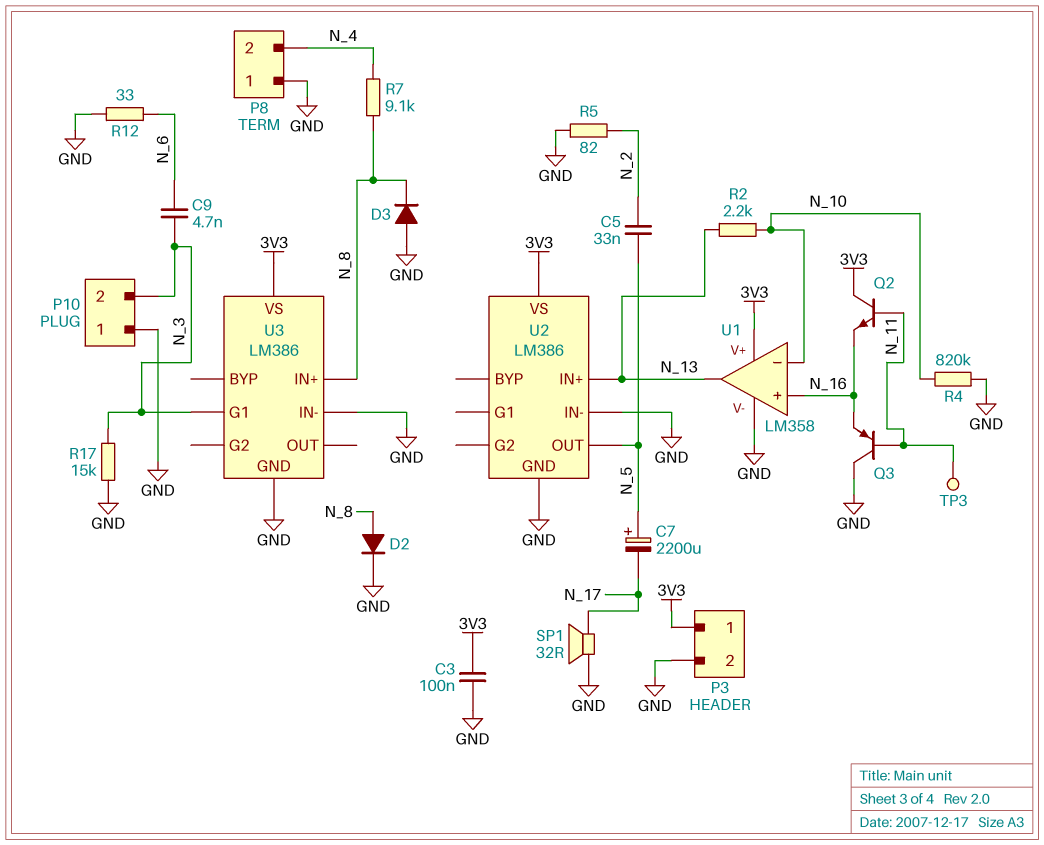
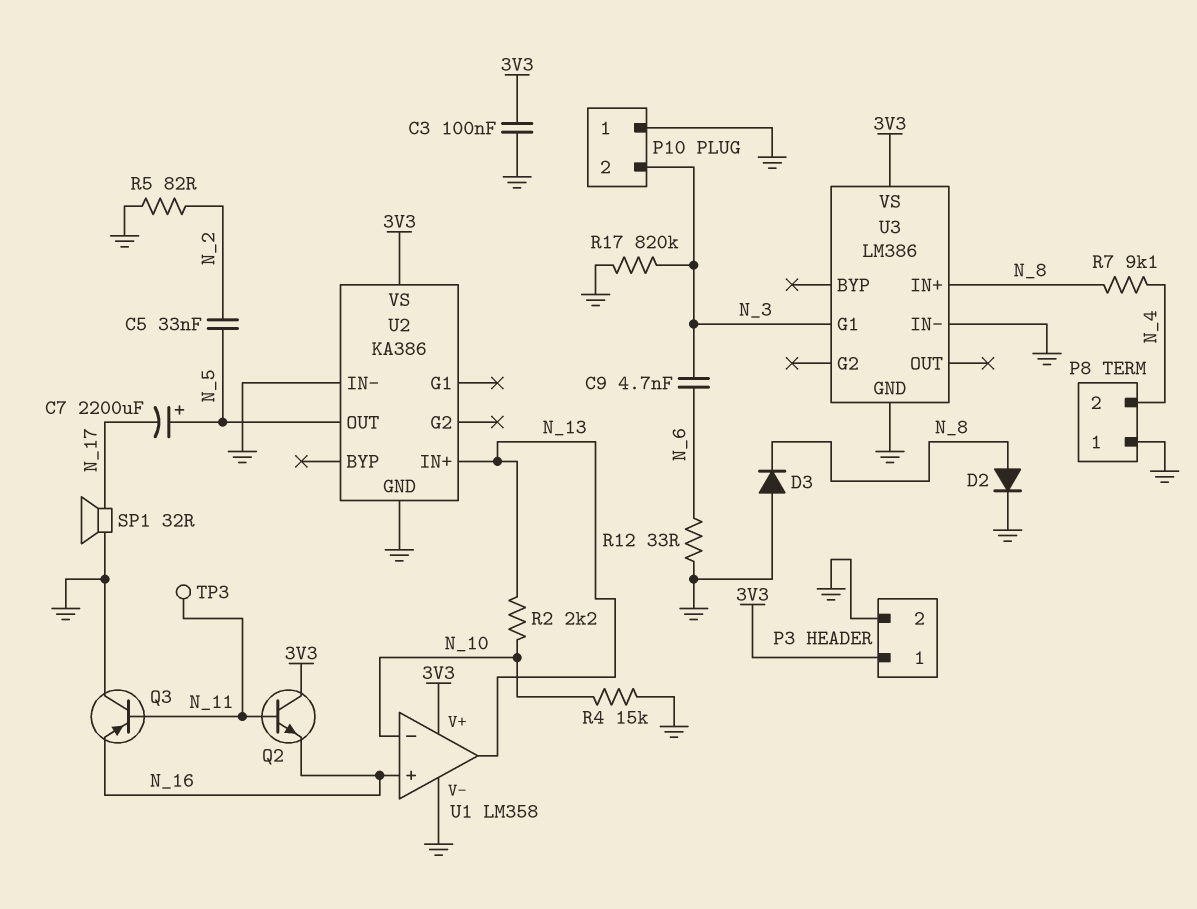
R4: 820k (GND, N_10) -> 15k (GND, N_10)
R17: 15k (GND, N_3) -> 820k (GND, N_3)
U2: LM386 -> KA386

